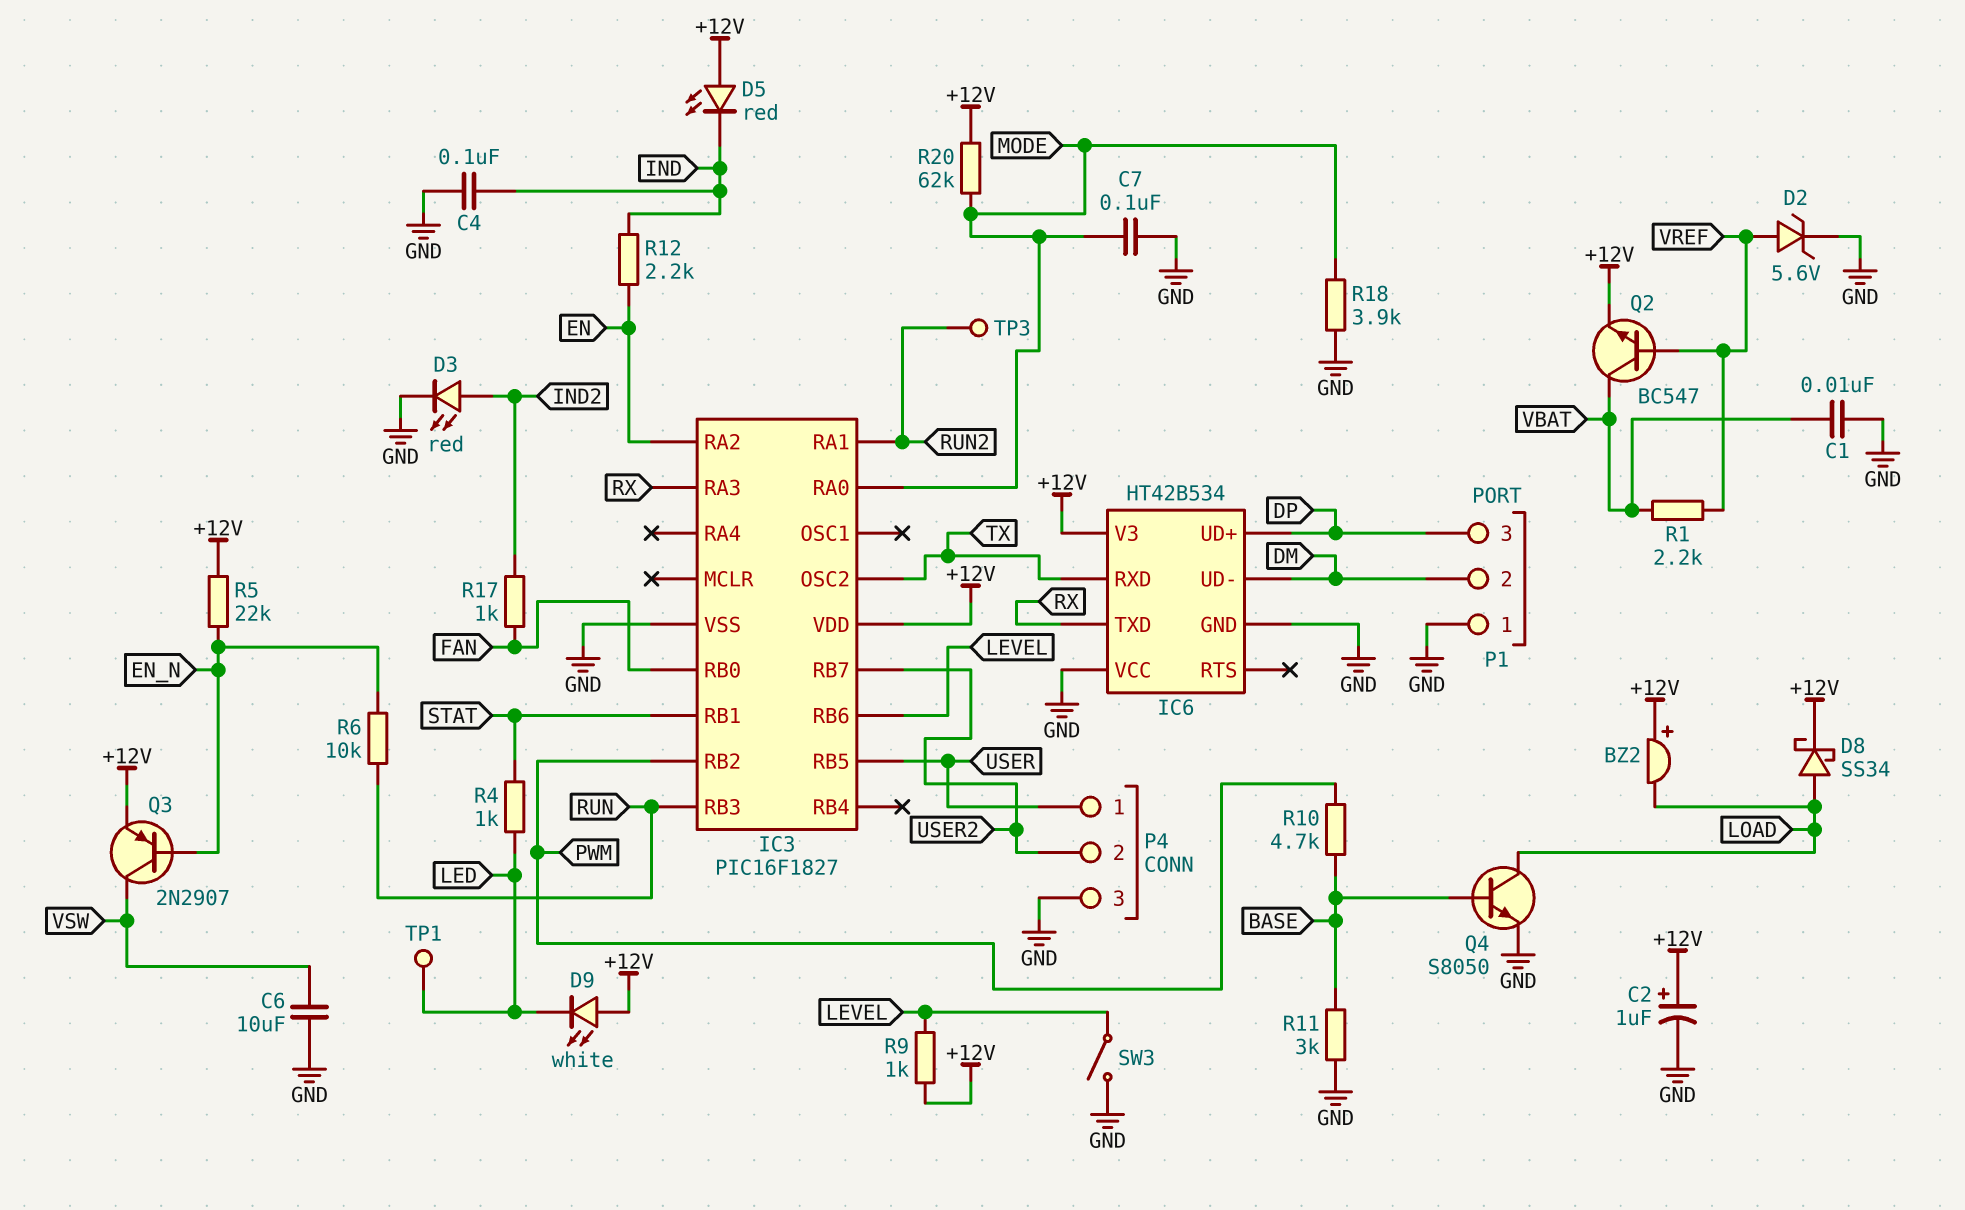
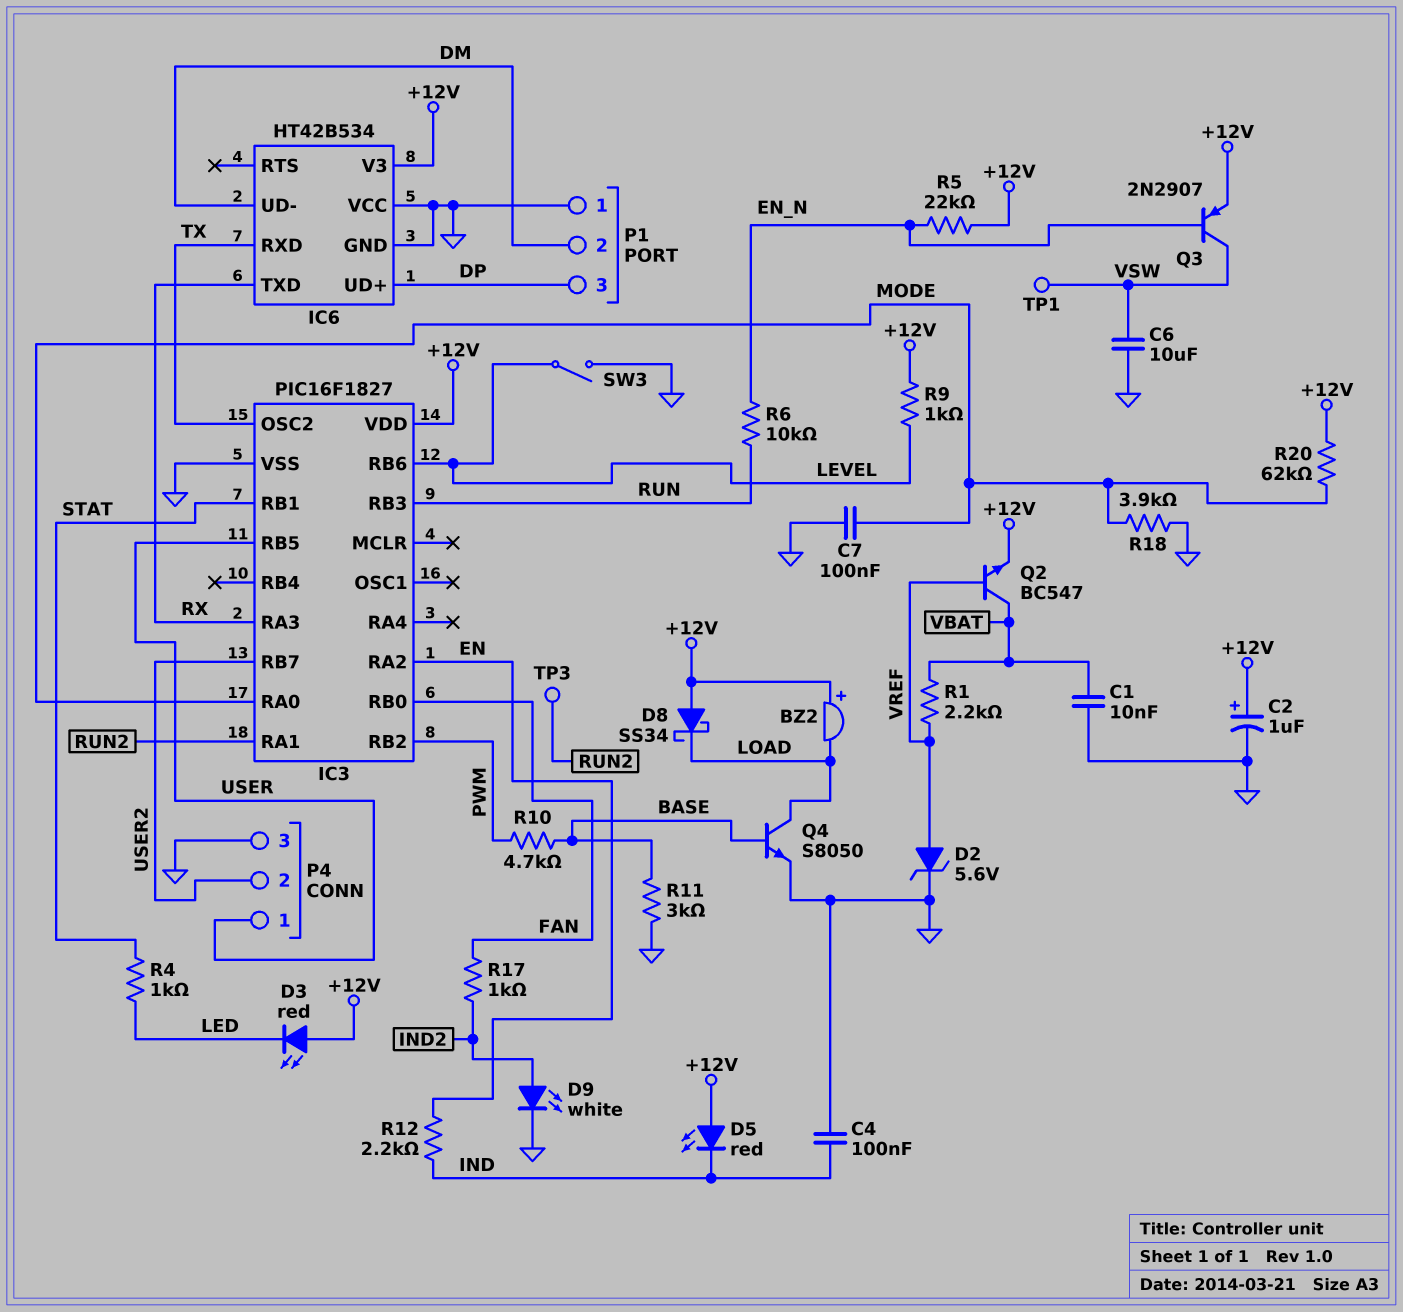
D3: LED red (A IND2, K GND) -> LED red (A +12V, K LED)
D8: schottky SS34 (A LOAD, K +12V) -> schottky SS34 (A +12V, K LOAD)
D9: LED white (A +12V, K LED) -> LED white (A IND2, K GND)
TP1: test point (LED) -> test point (VSW)

